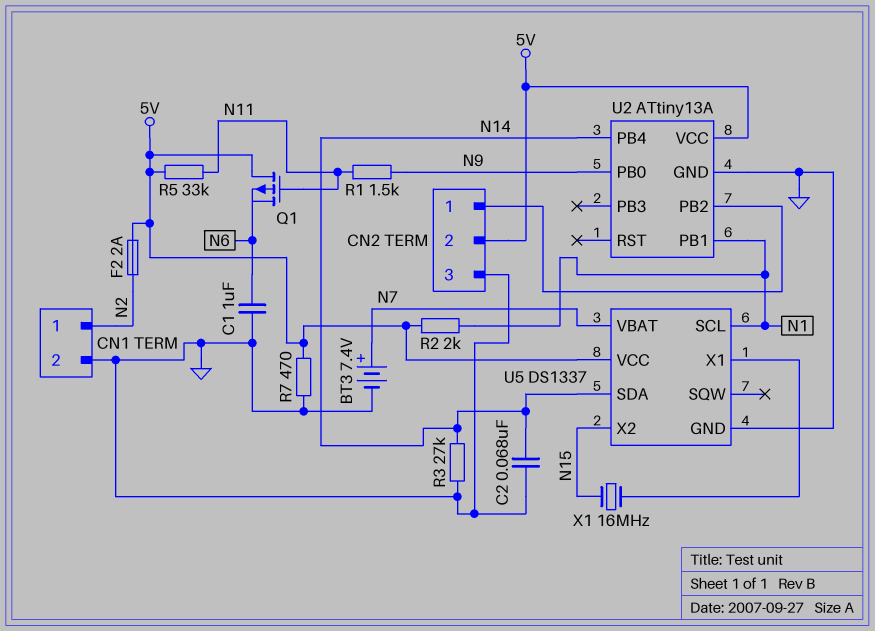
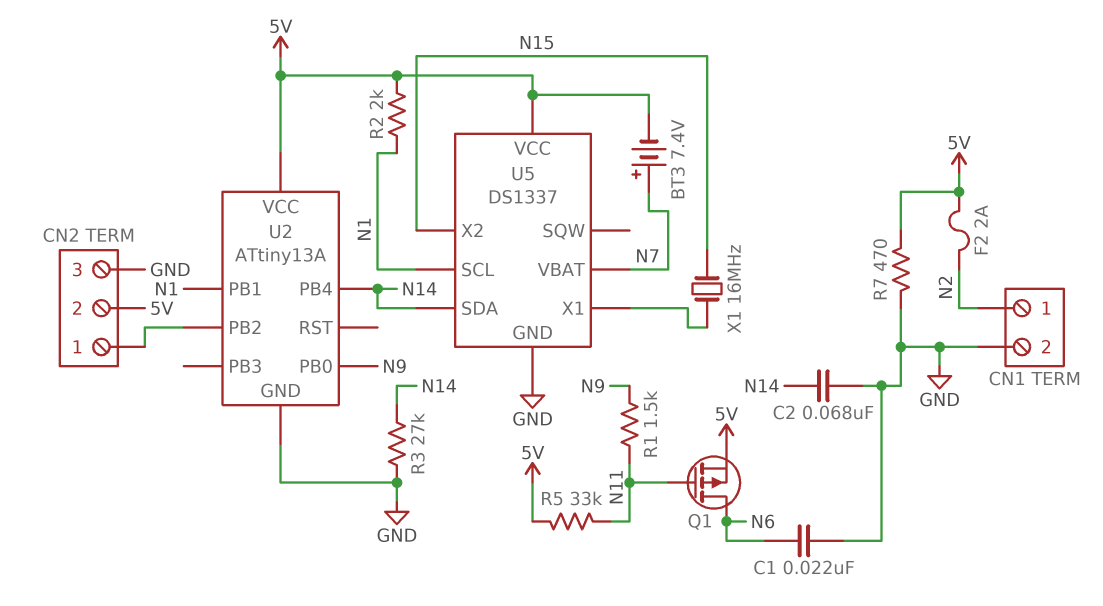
BT3: 7.4V (plus N7, minus GND) -> 7.4V (plus N7, minus 5V)
C1: 1uF (GND, N6) -> 22nF (GND, N6)
Q1: PMOS (G N11, D 5V, S N6) -> PMOS (G N11, D N6, S 5V)

